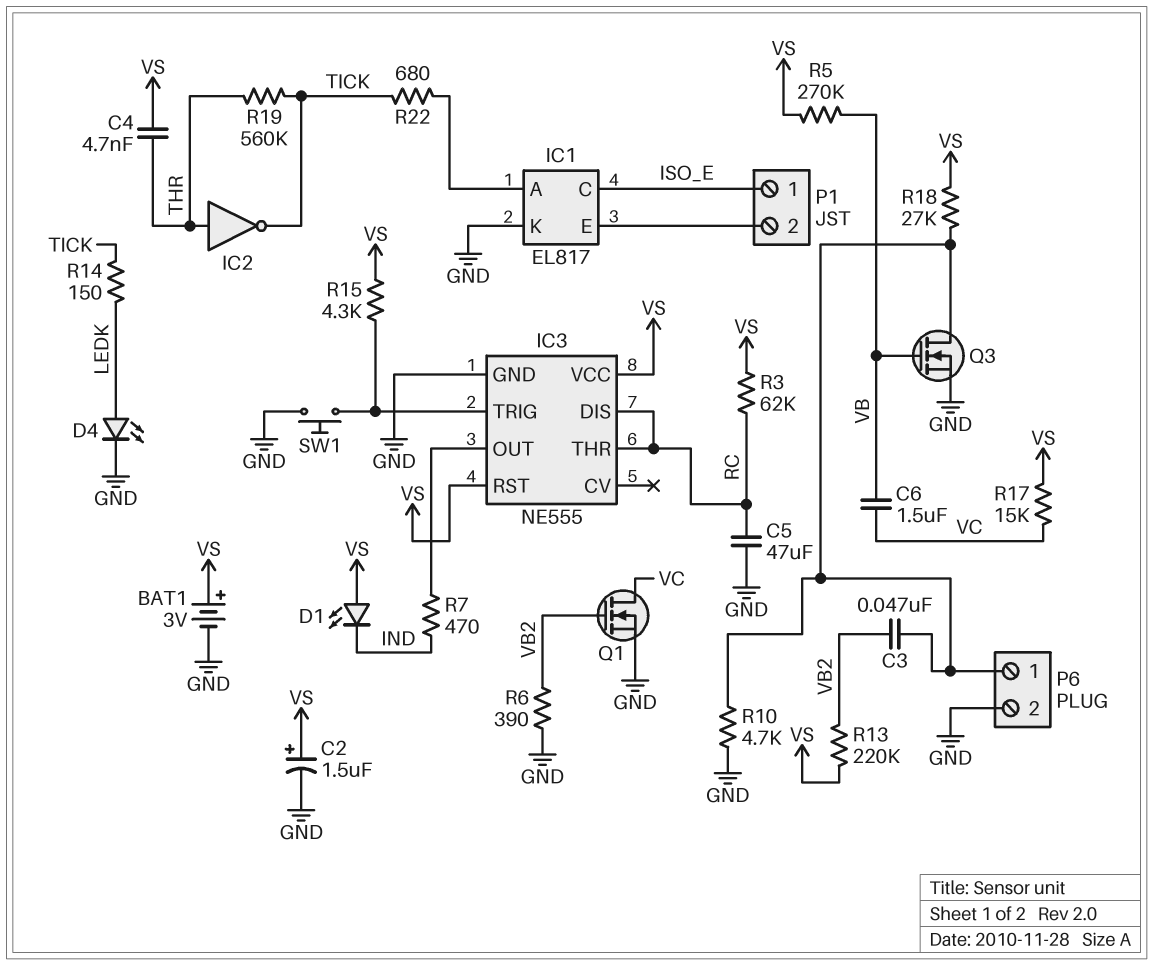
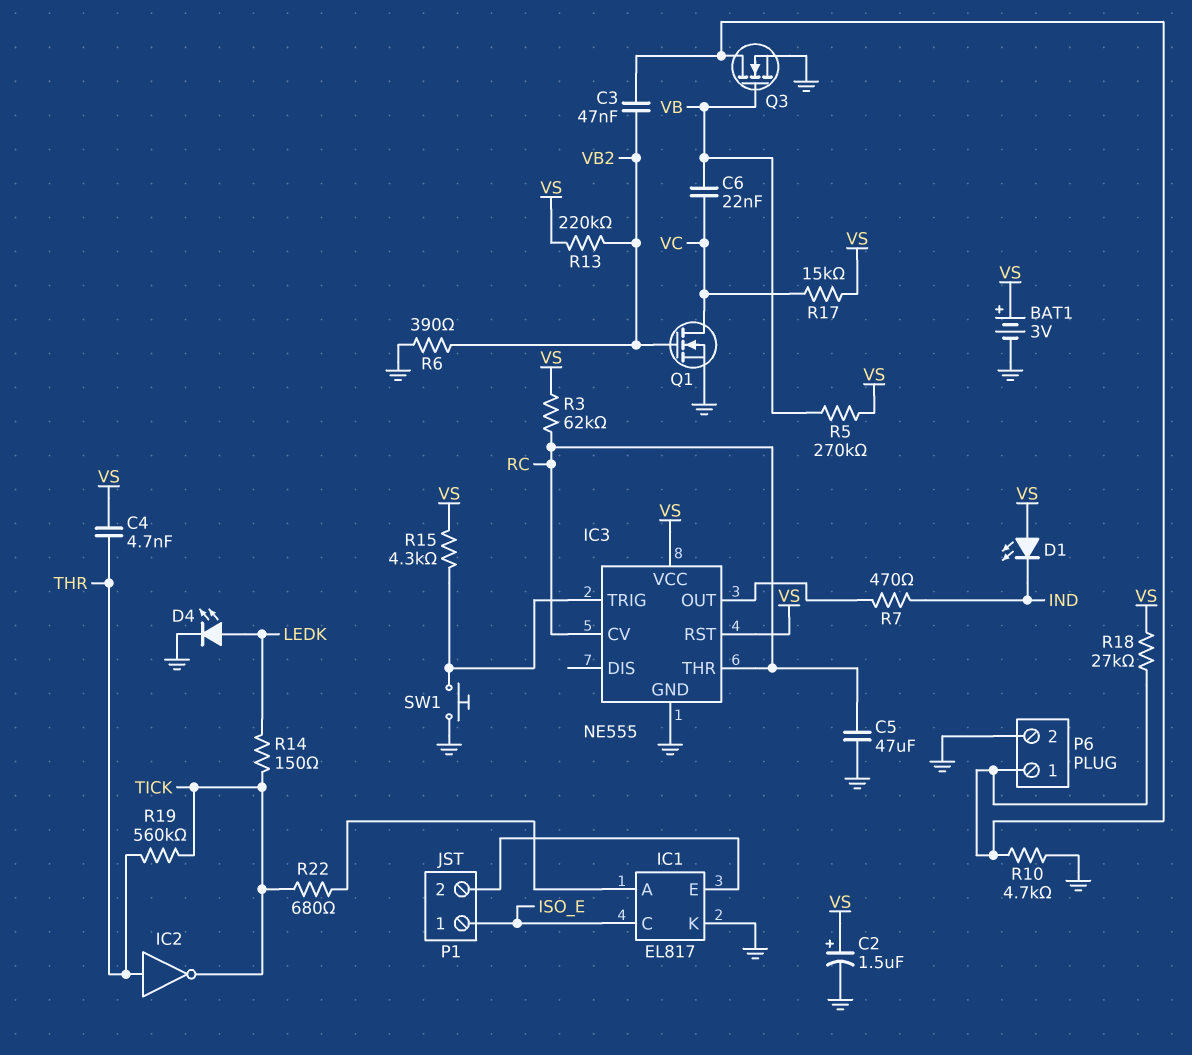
C6: 1.5uF (VB, VC) -> 22nF (VB, VC)
IC3 pin CV: none -> RC
IC3 pin DIS: RC -> none

